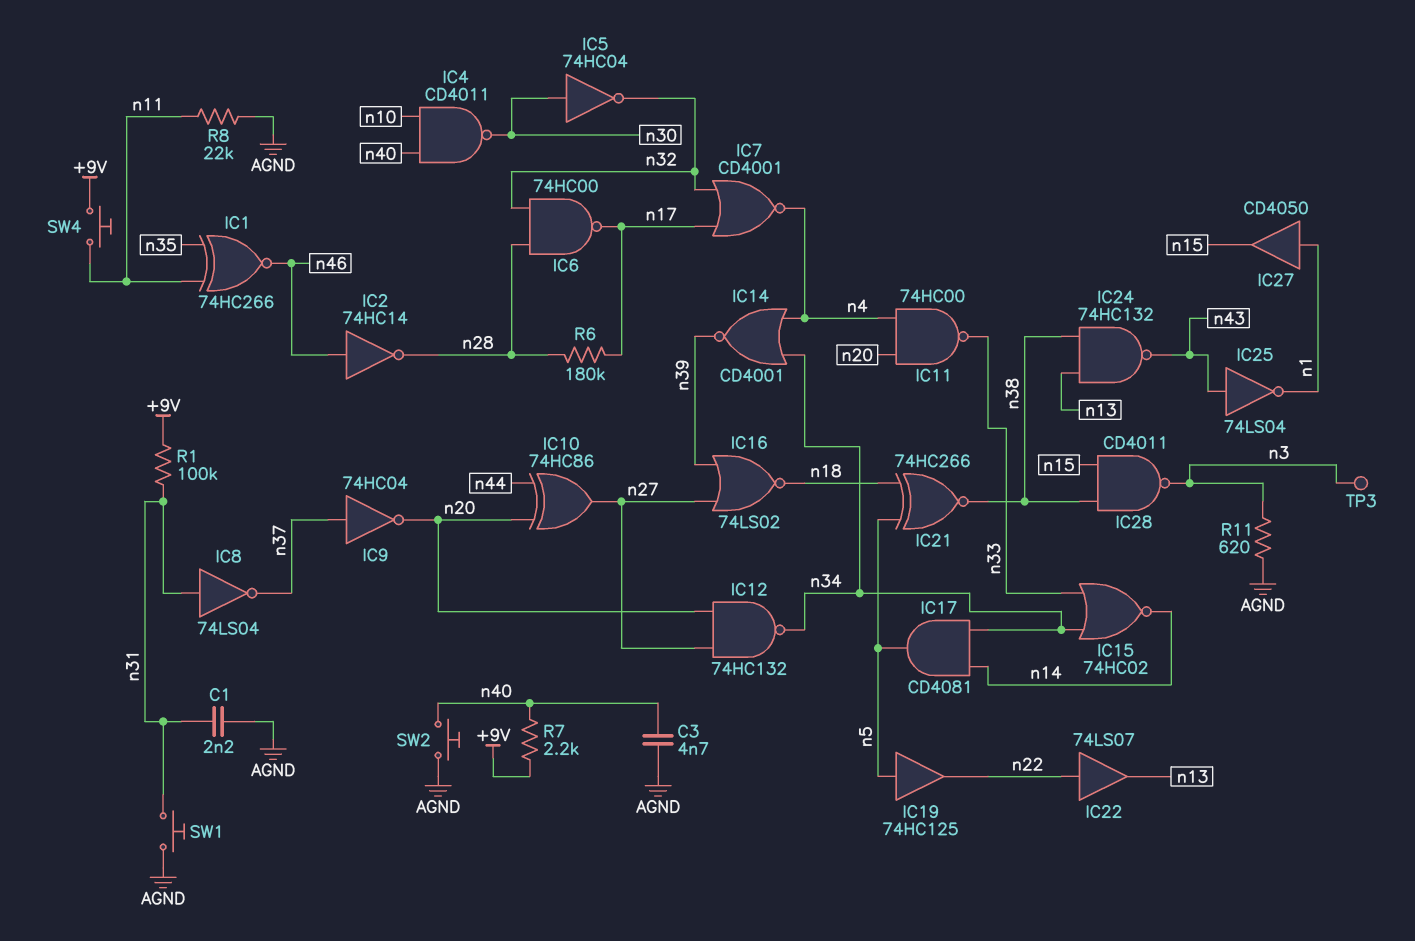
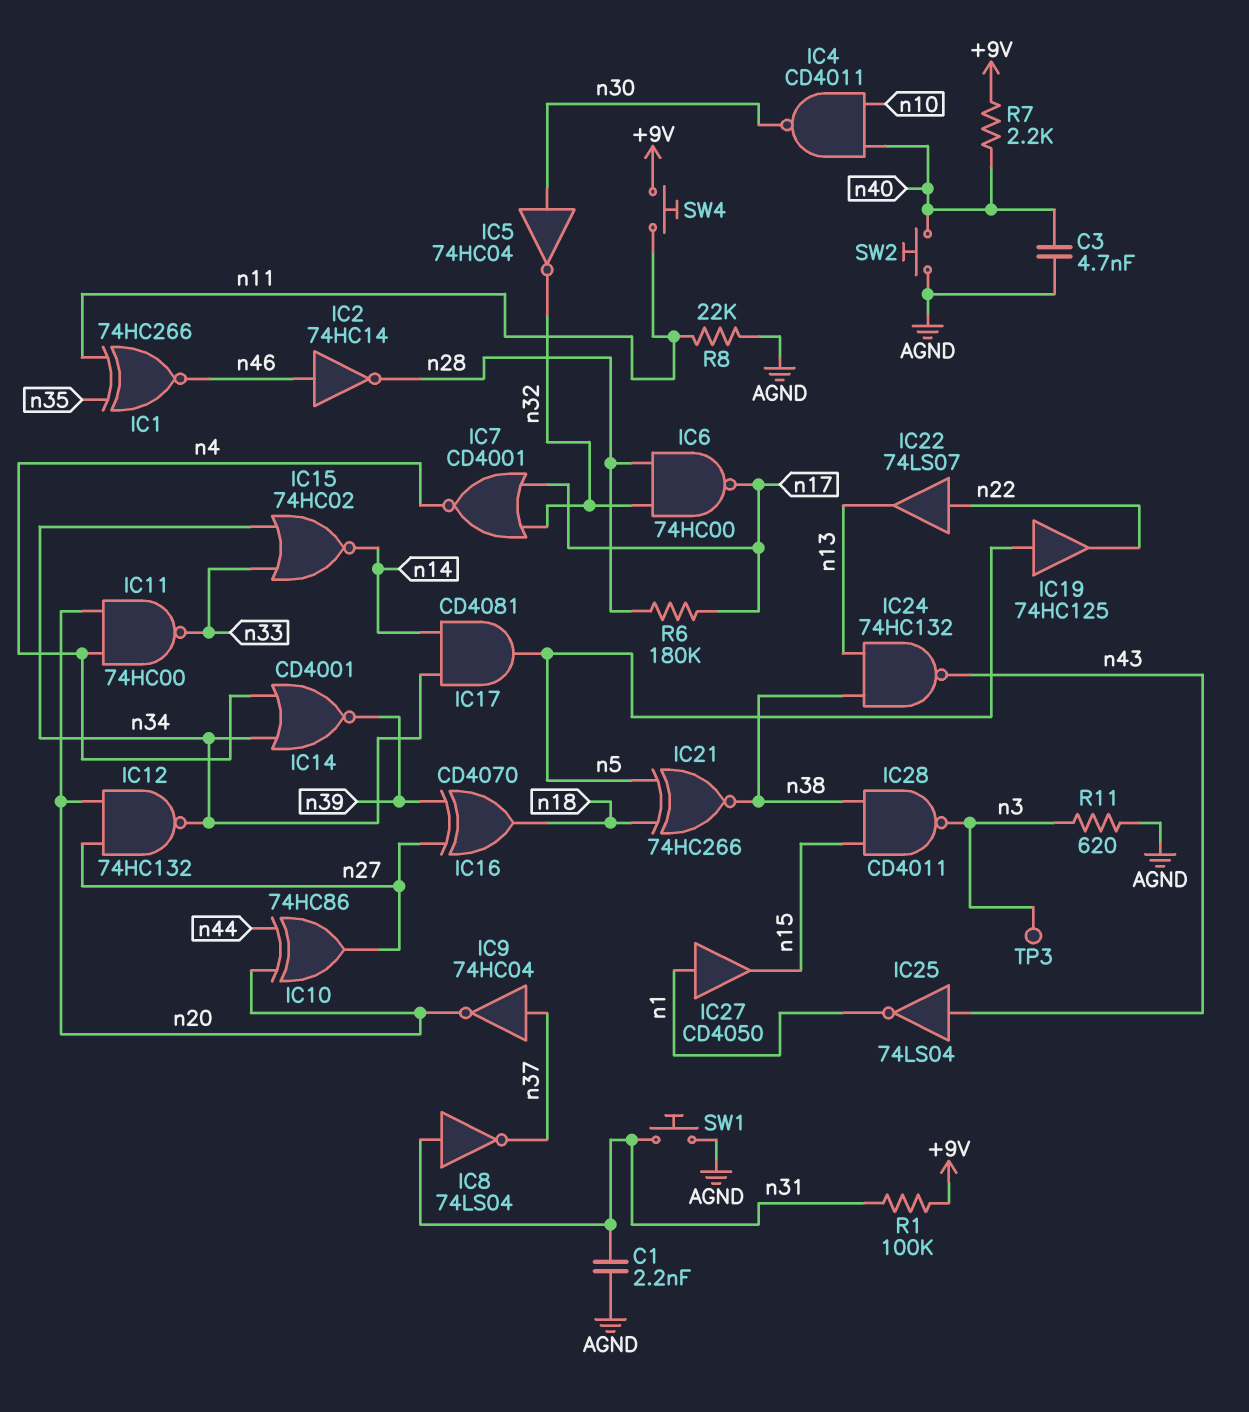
IC16: NOR 74LS02 (in n27, in n39, out n18) -> XOR CD4070 (in n27, in n39, out n18)

